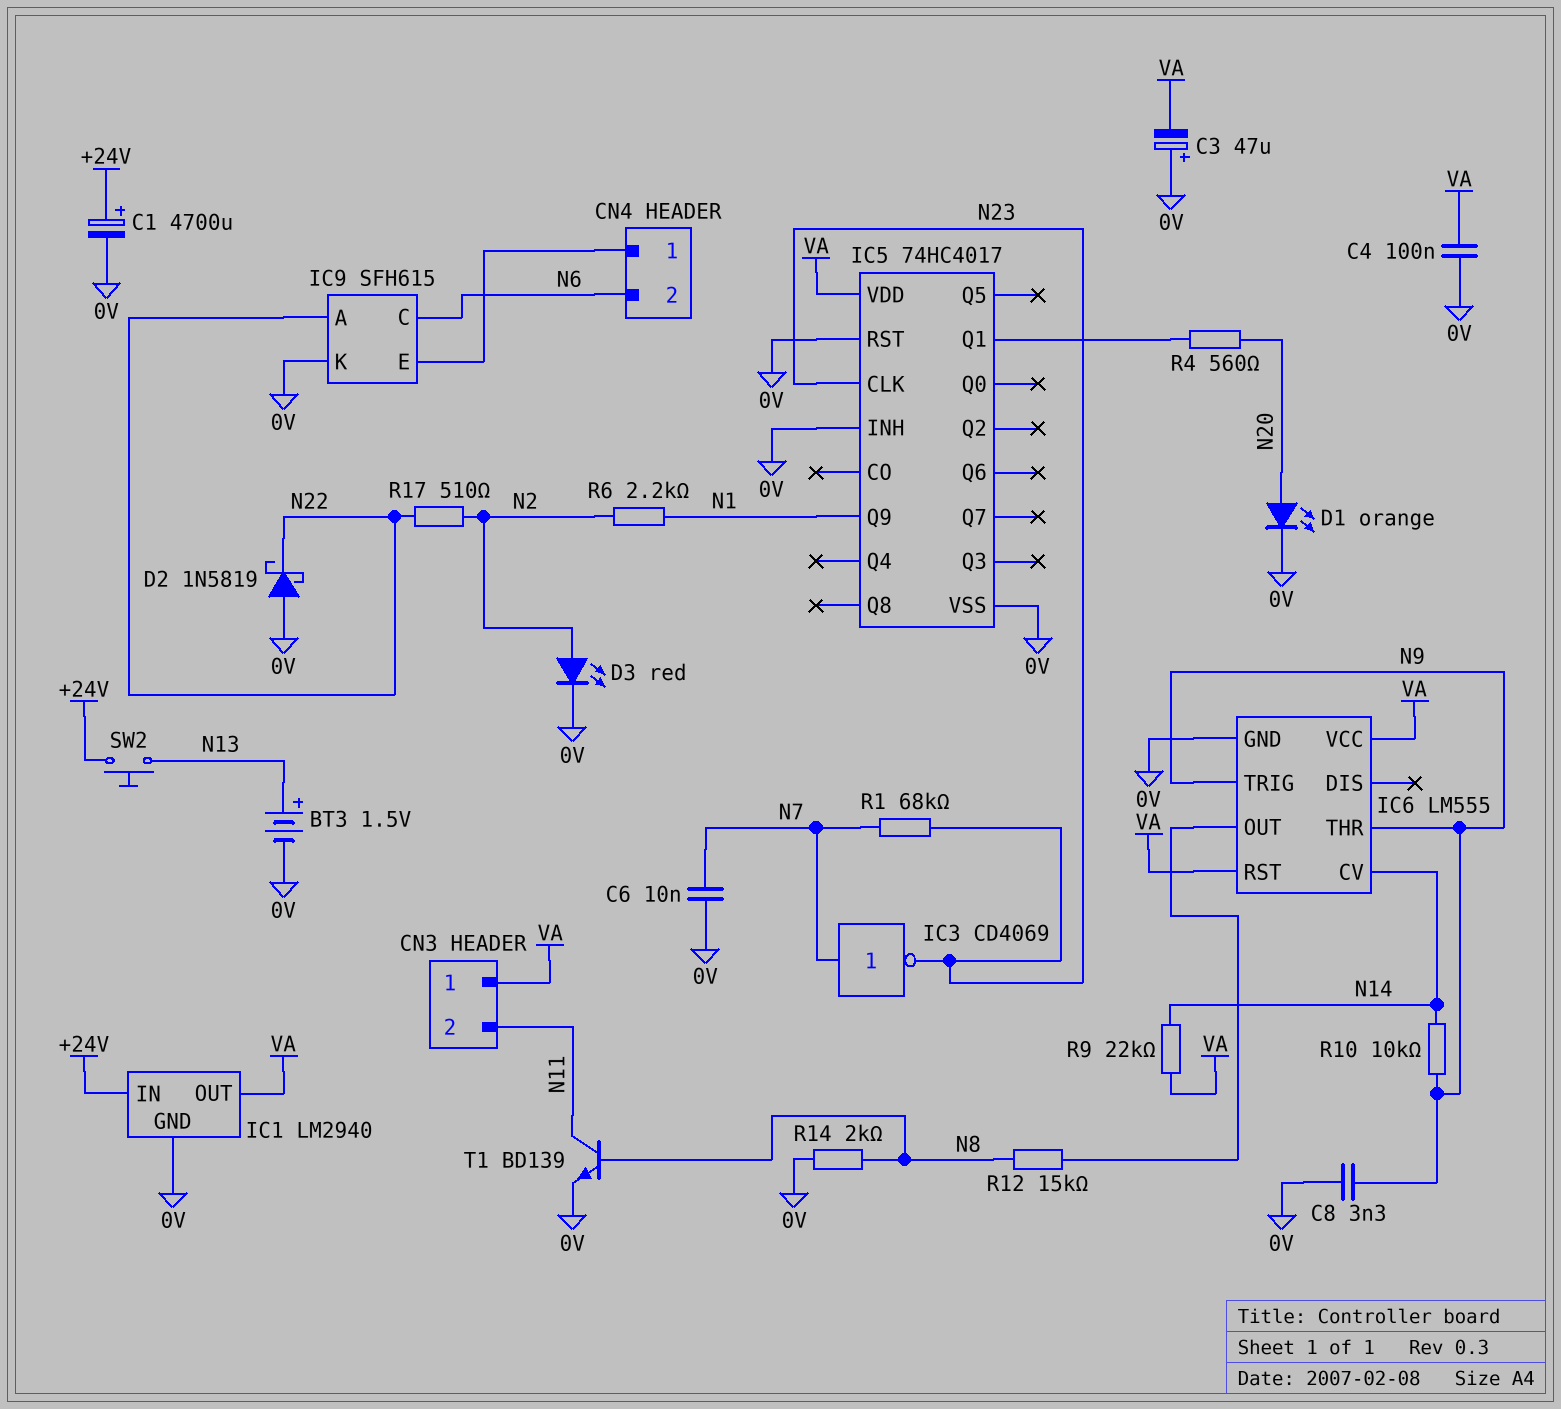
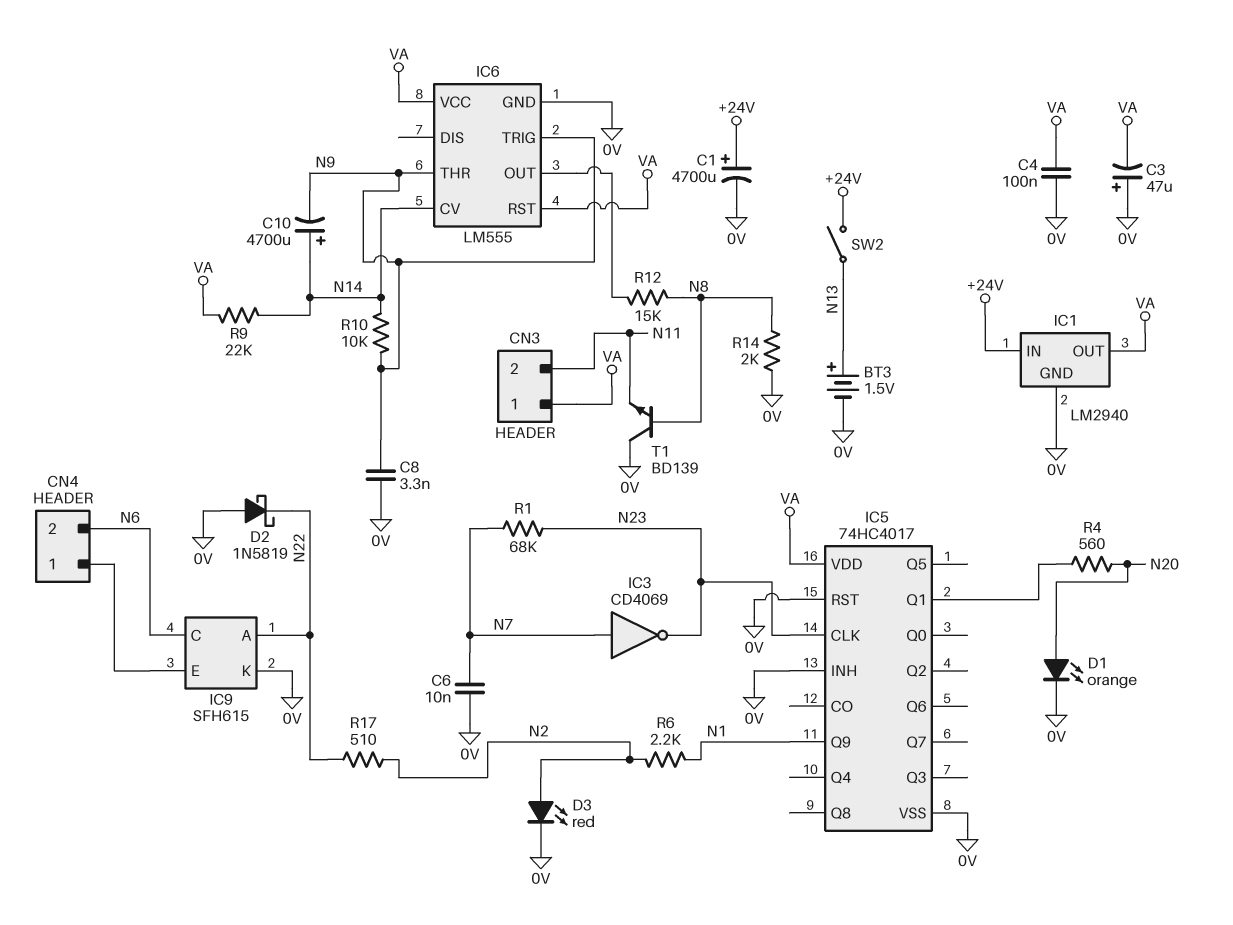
C10: none -> 4700uF (plus N14, minus N9)
SW2: button (+24V, N13) -> switch (+24V, N13)
T1: NPN BD139 (B N8, C N11, E 0V) -> NPN BD139 (B N8, C 0V, E N11)

